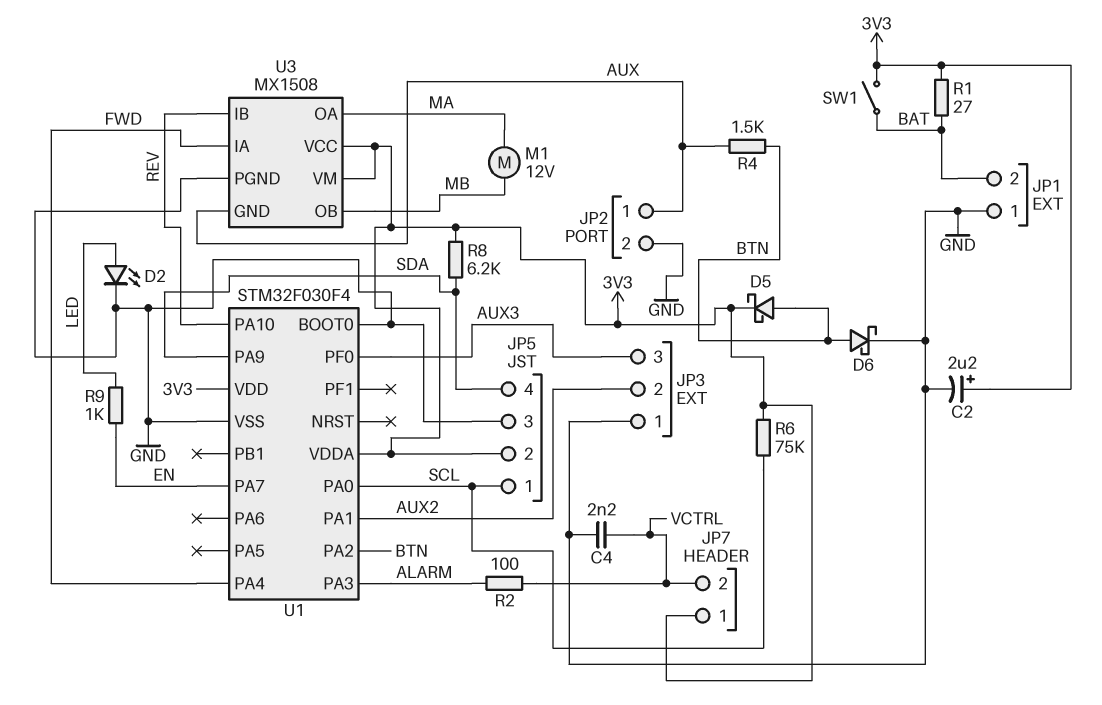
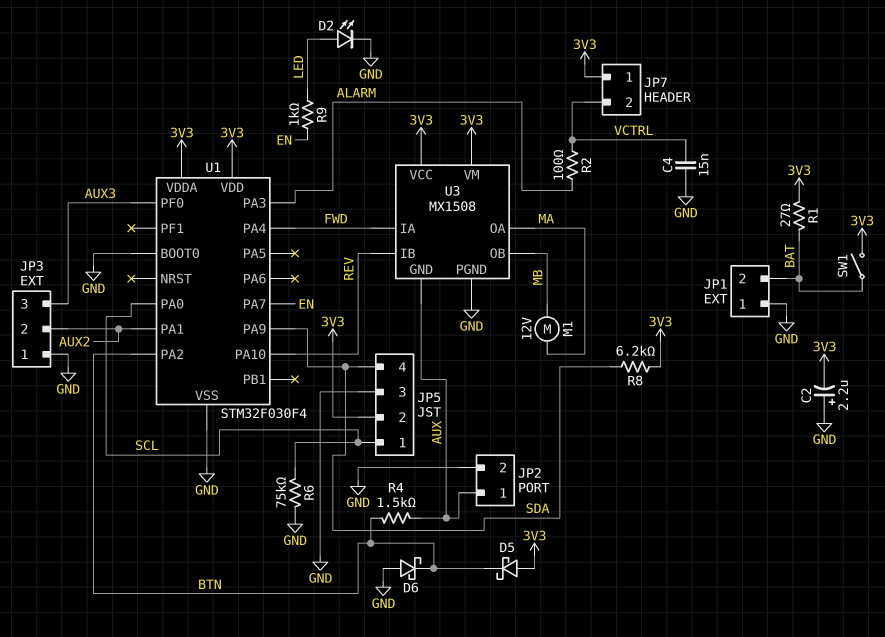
C2: 2.2uF (plus 3V3, minus GND) -> 2.2uF (plus GND, minus 3V3)
C4: 2.2nF (GND, VCTRL) -> 15nF (GND, VCTRL)
D5: schottky (A BTN, K 3V3) -> schottky (A 3V3, K BTN)
D6: schottky (A BTN, K GND) -> schottky (A GND, K BTN)
R6: 75k (3V3, SCL) -> 75k (GND, SCL)

